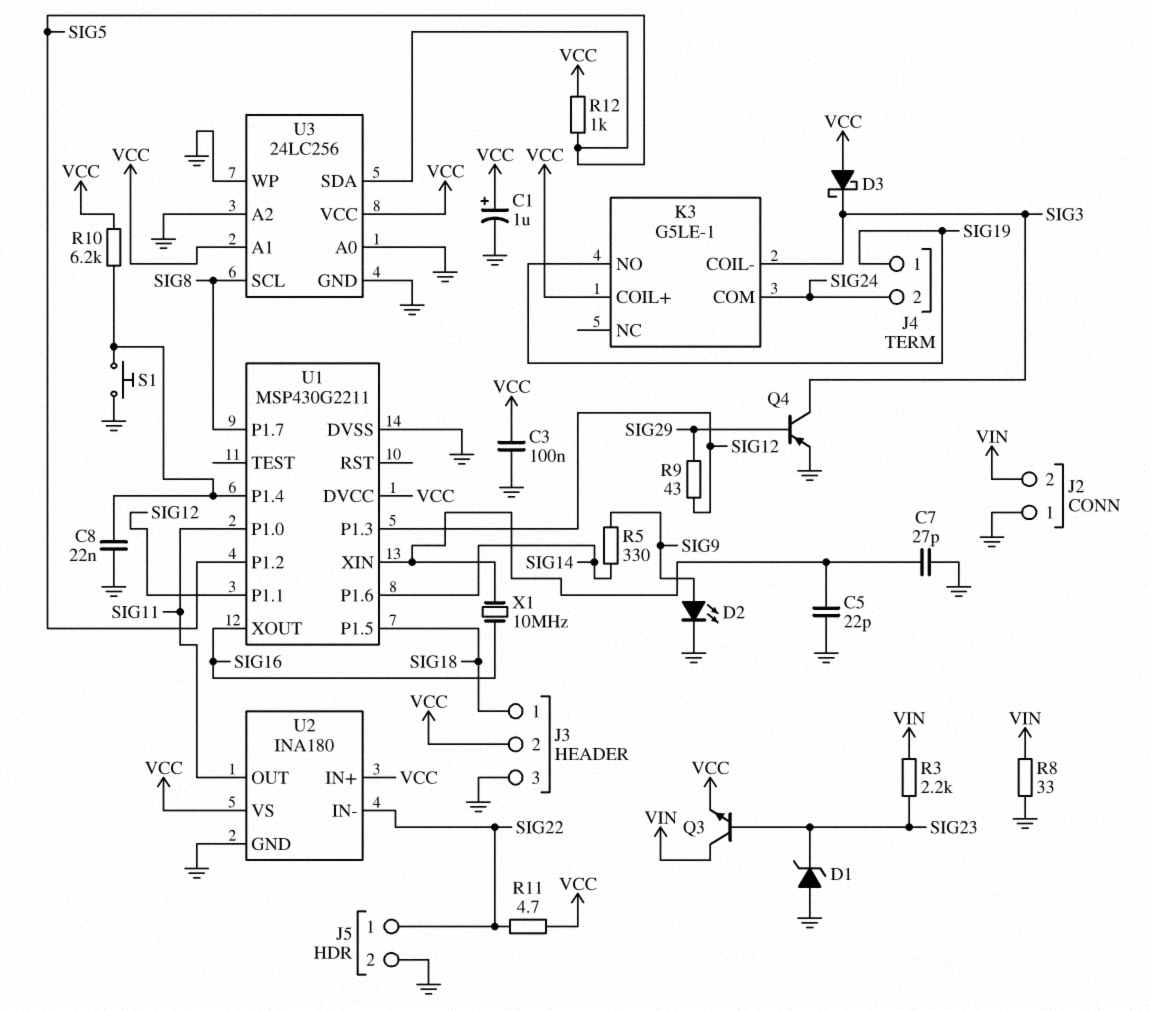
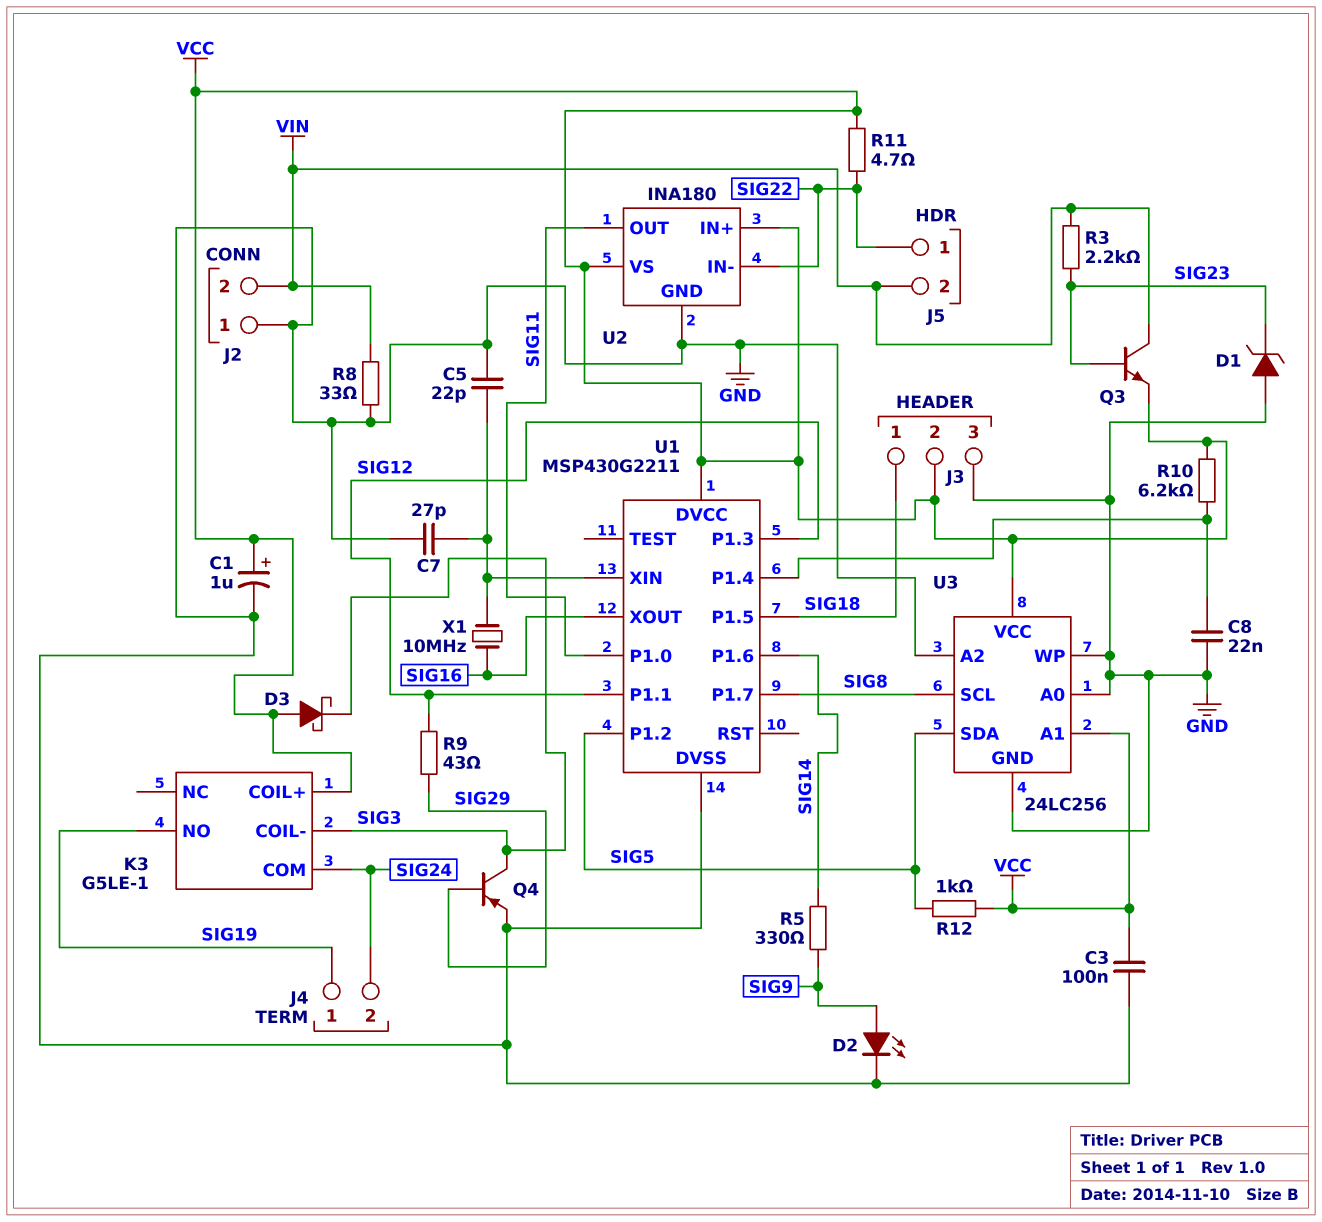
J5 pin 2: GND -> VIN
S1: button (GND, U1/P1.4) -> none

